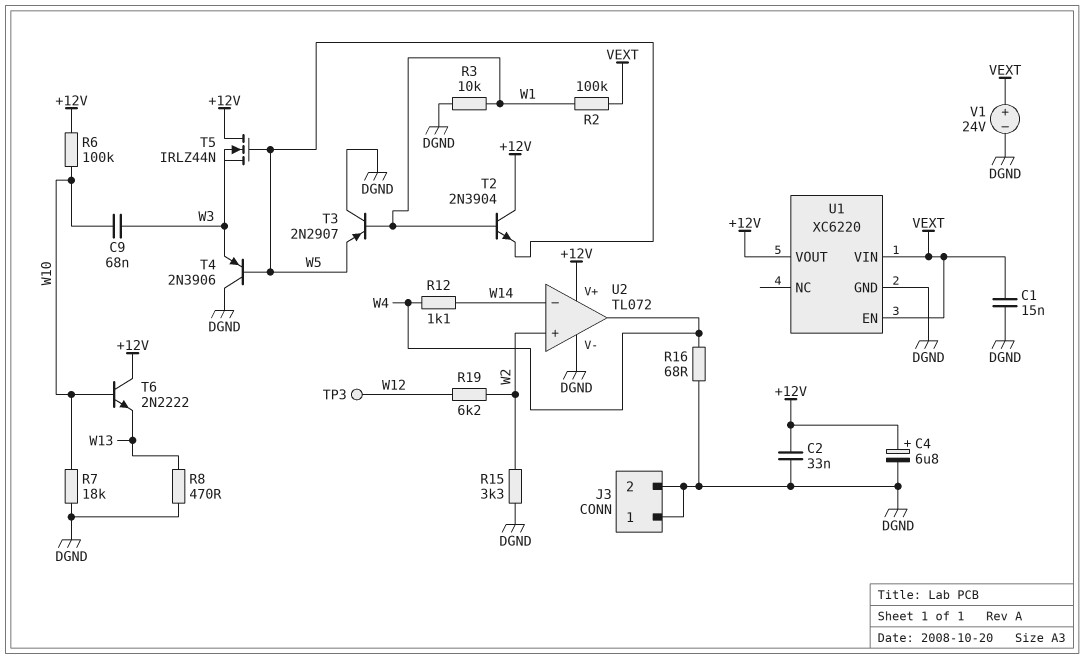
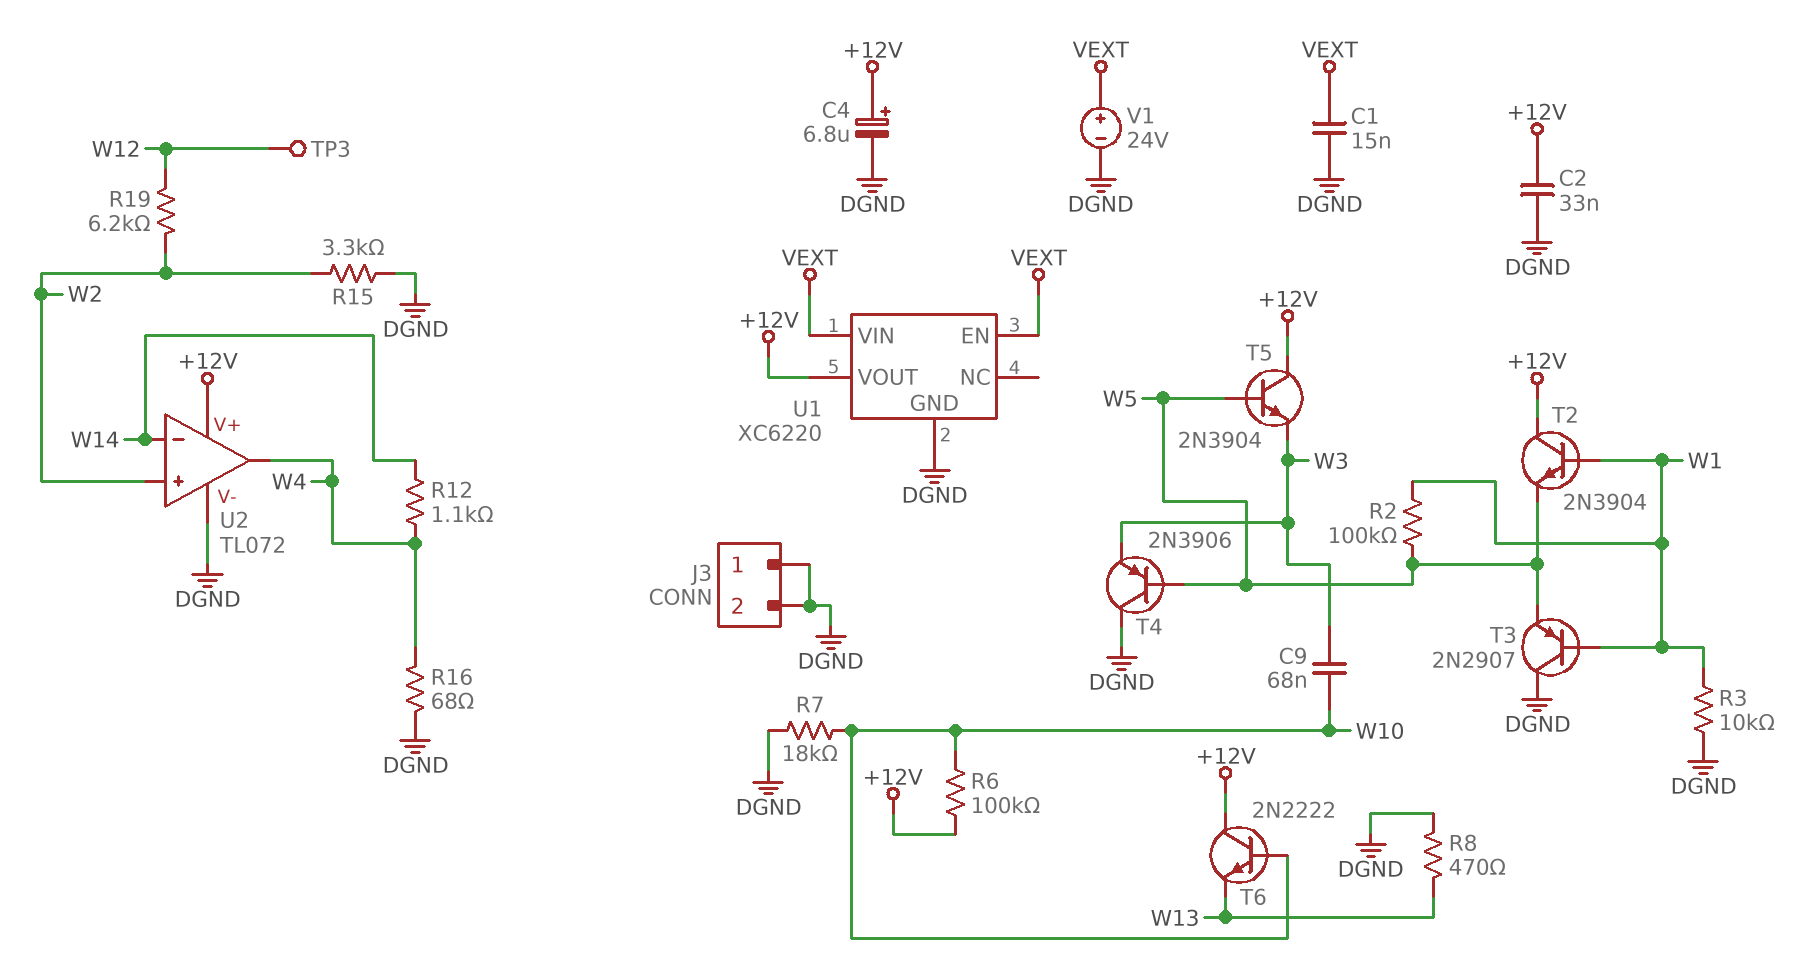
R2: 100k (VEXT, W1) -> 100k (W1, W5)
T5: NMOS IRLZ44N (G W5, D +12V, S W3) -> NPN 2N3904 (B W5, C +12V, E W3)

